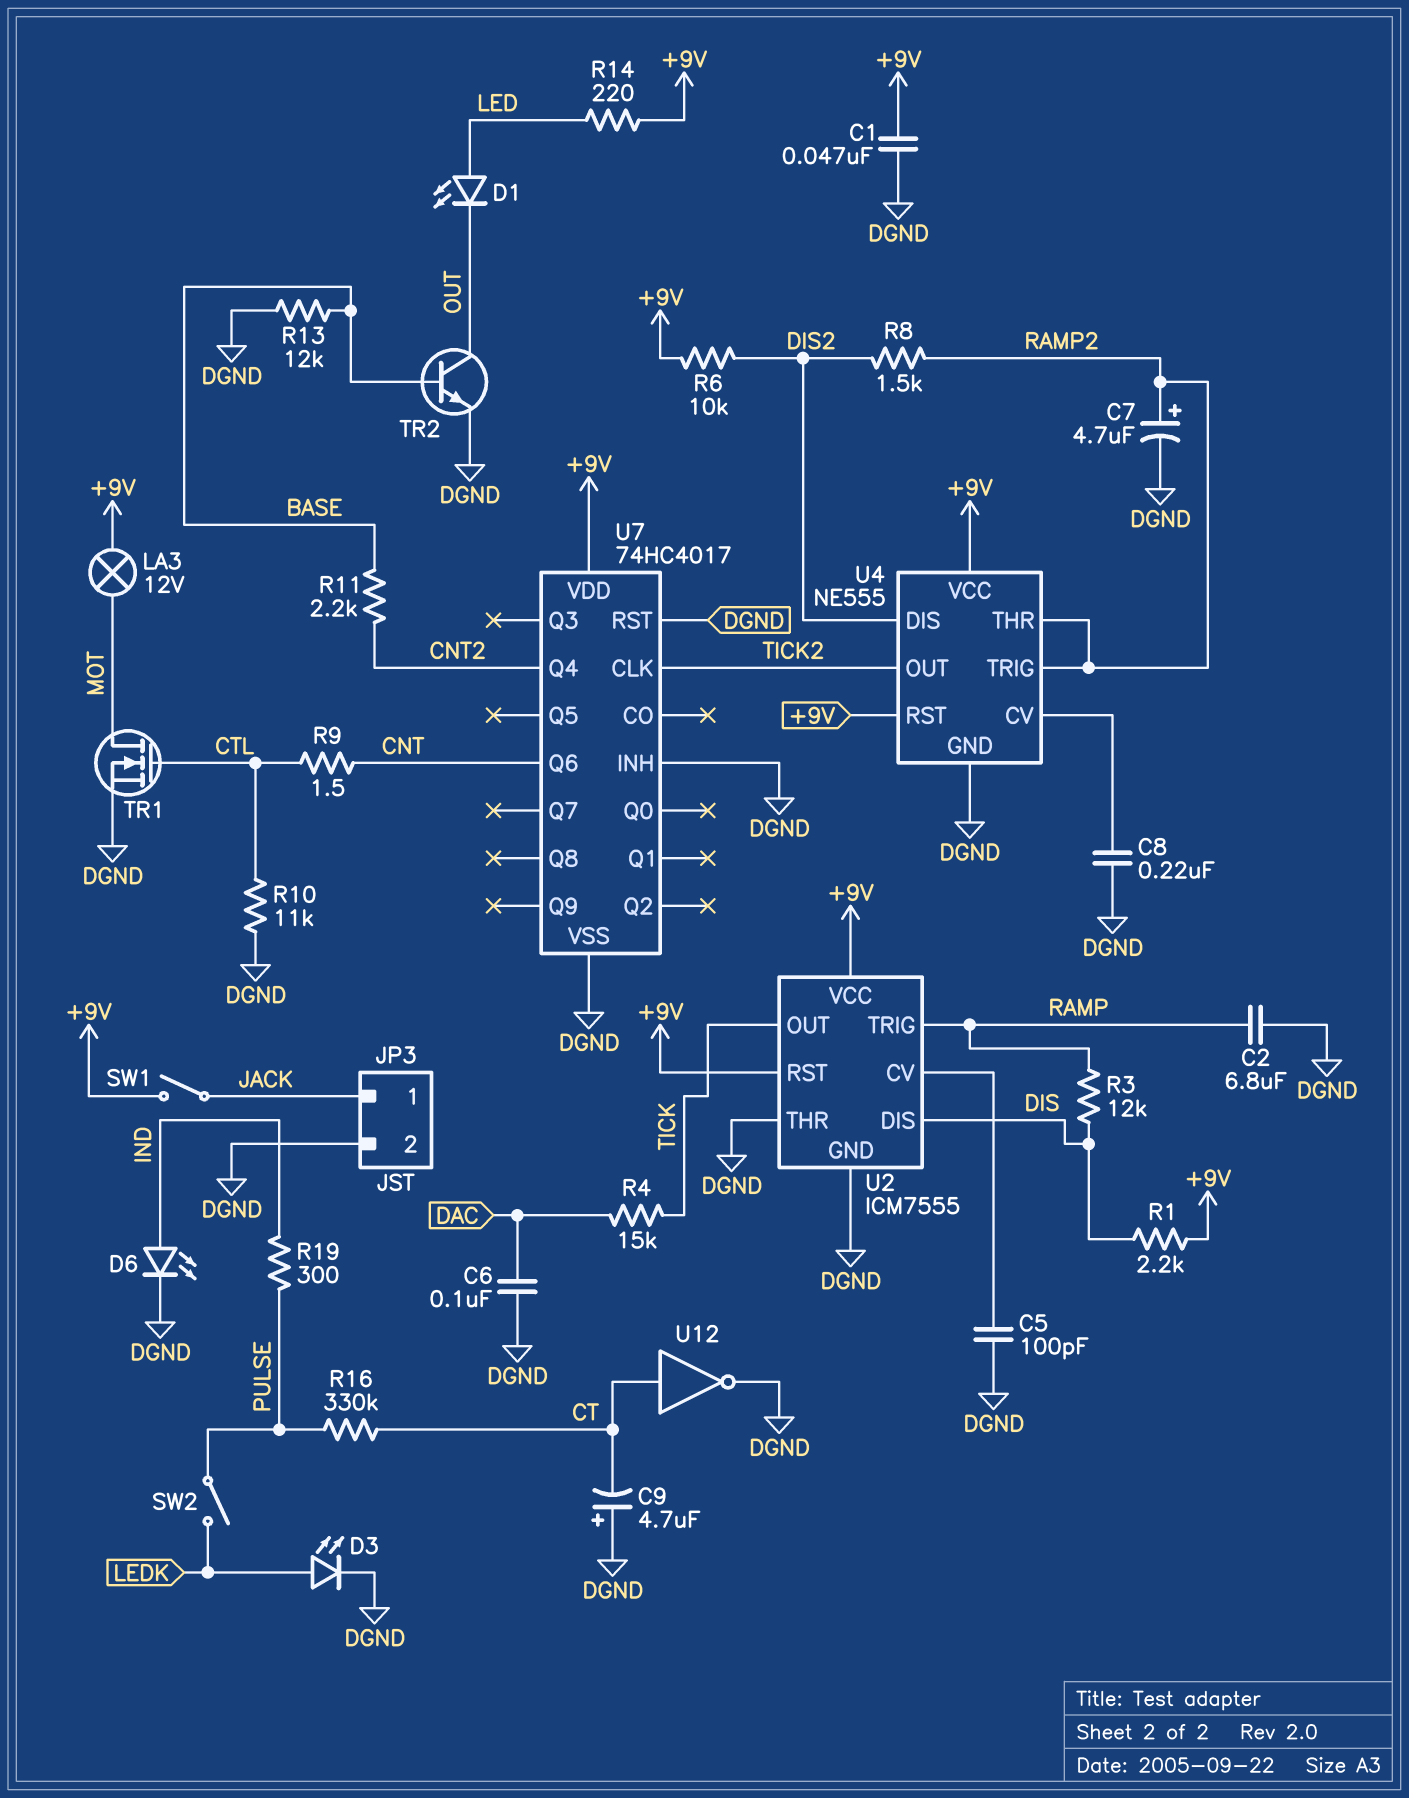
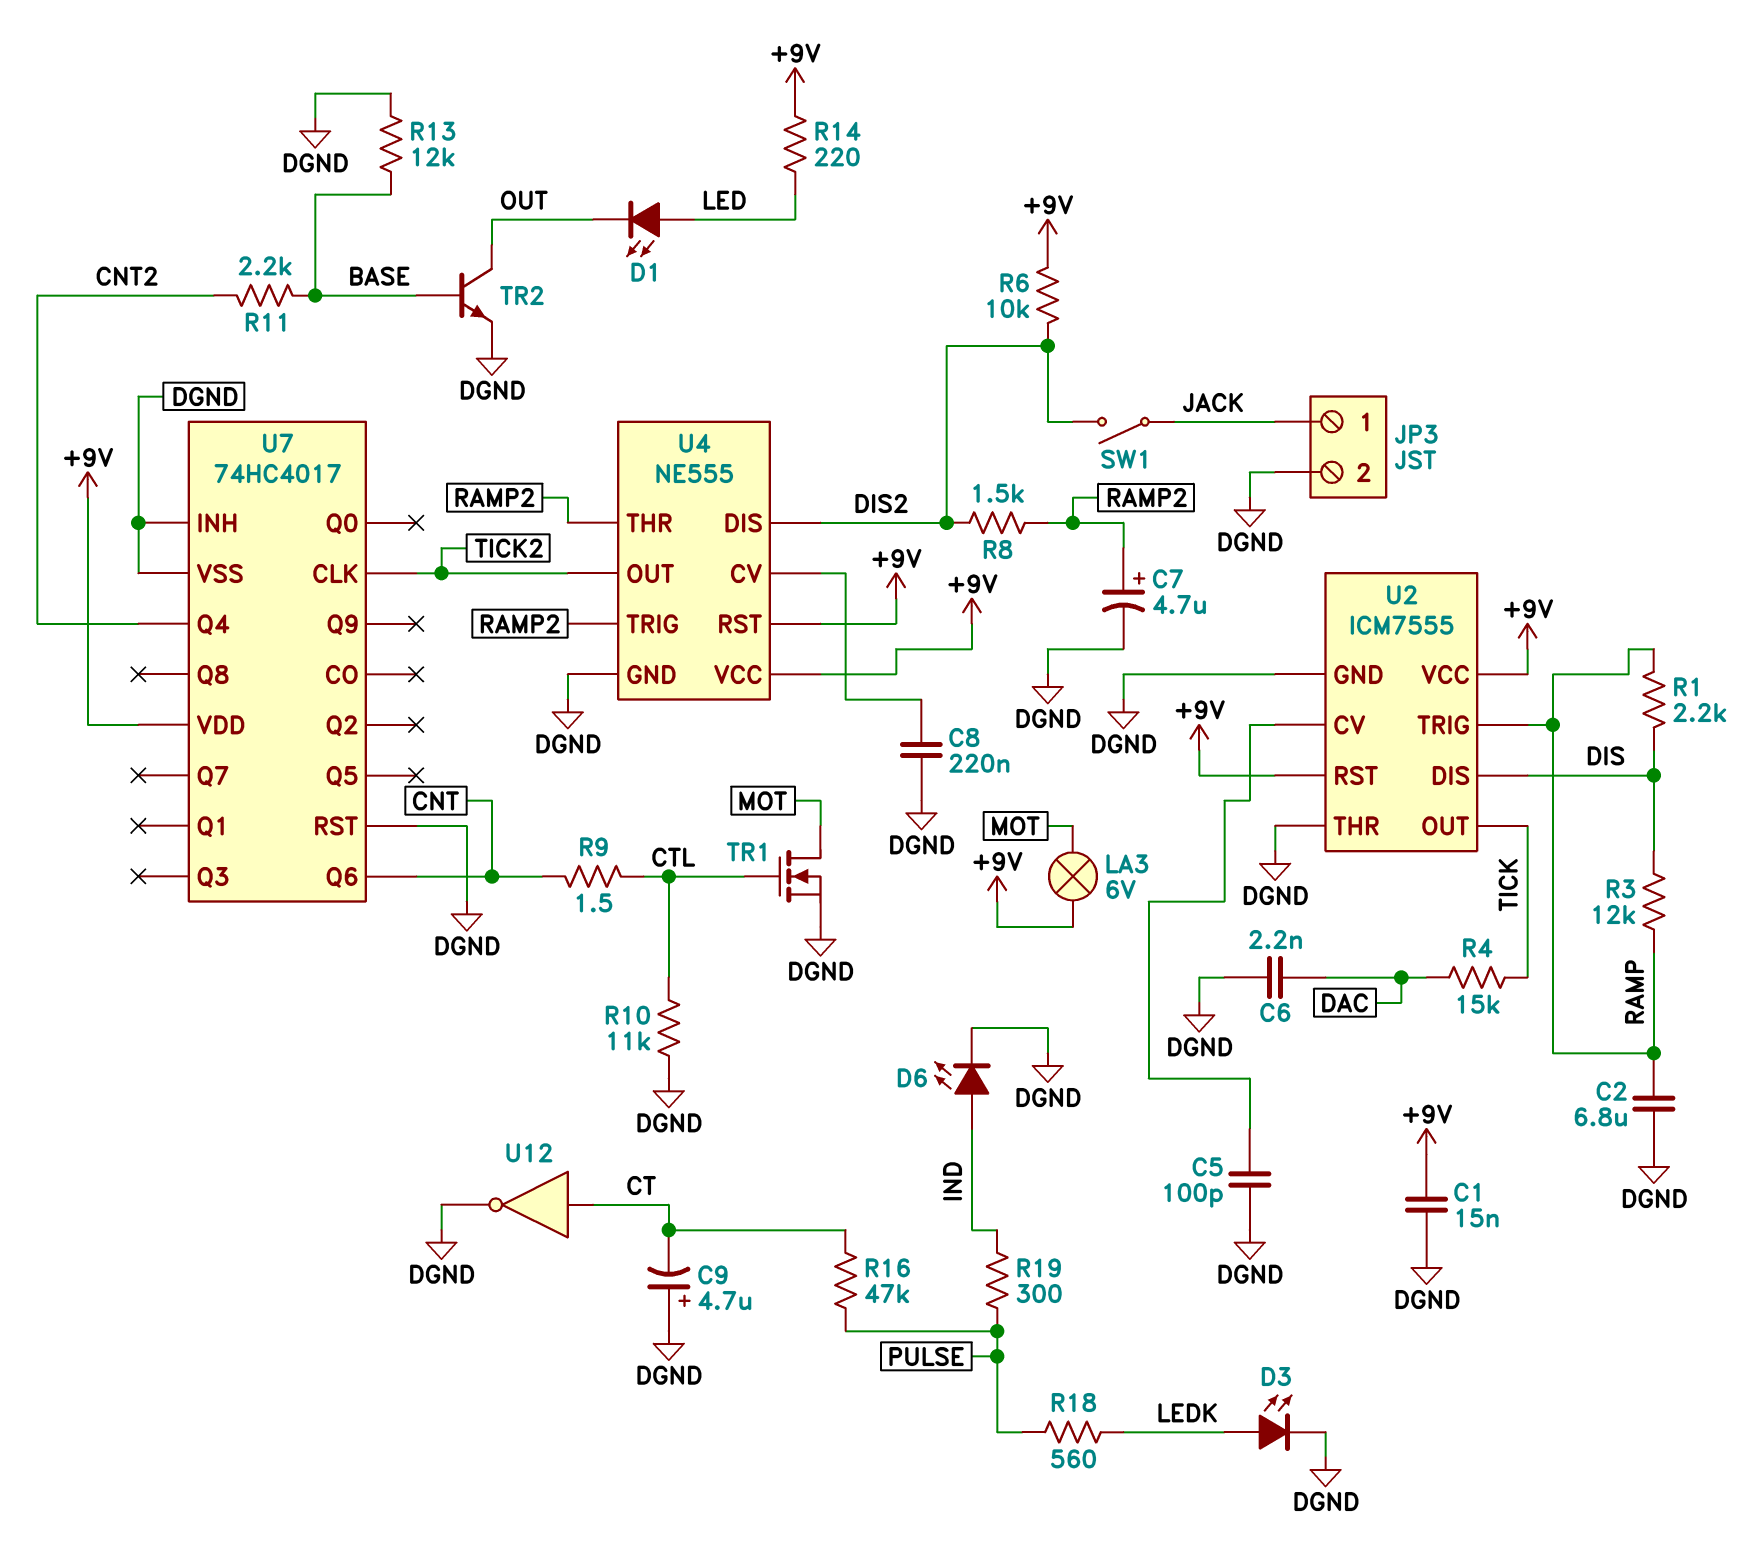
C1: 47nF (+9V, DGND) -> 15nF (+9V, DGND)
C6: 100nF (DAC, DGND) -> 2.2nF (DAC, DGND)
LA3: lamp 12V (+9V, MOT) -> lamp 6V (+9V, MOT)
R1: 2.2k (+9V, DIS) -> 2.2k (DIS, RAMP)
R16: 330k (CT, PULSE) -> 47k (CT, PULSE)
R18: none -> 560 (LEDK, PULSE)
SW1: switch (+9V, JACK) -> switch (DIS2, JACK)
SW2: switch (LEDK, PULSE) -> none

